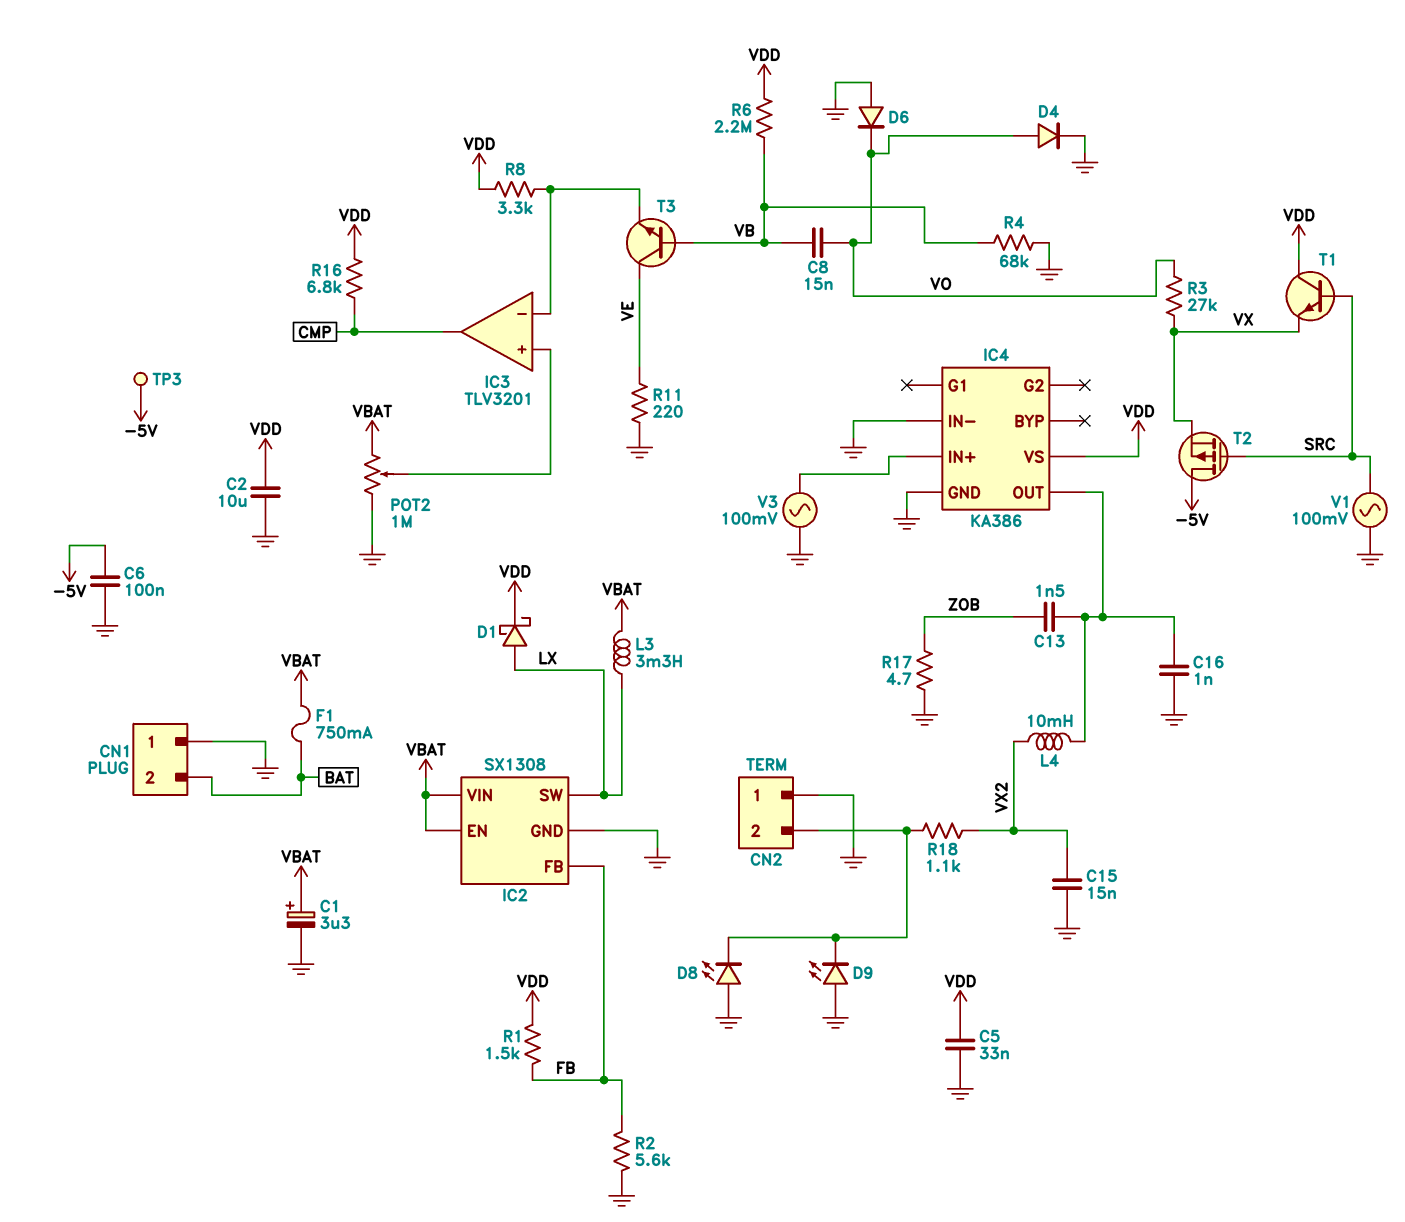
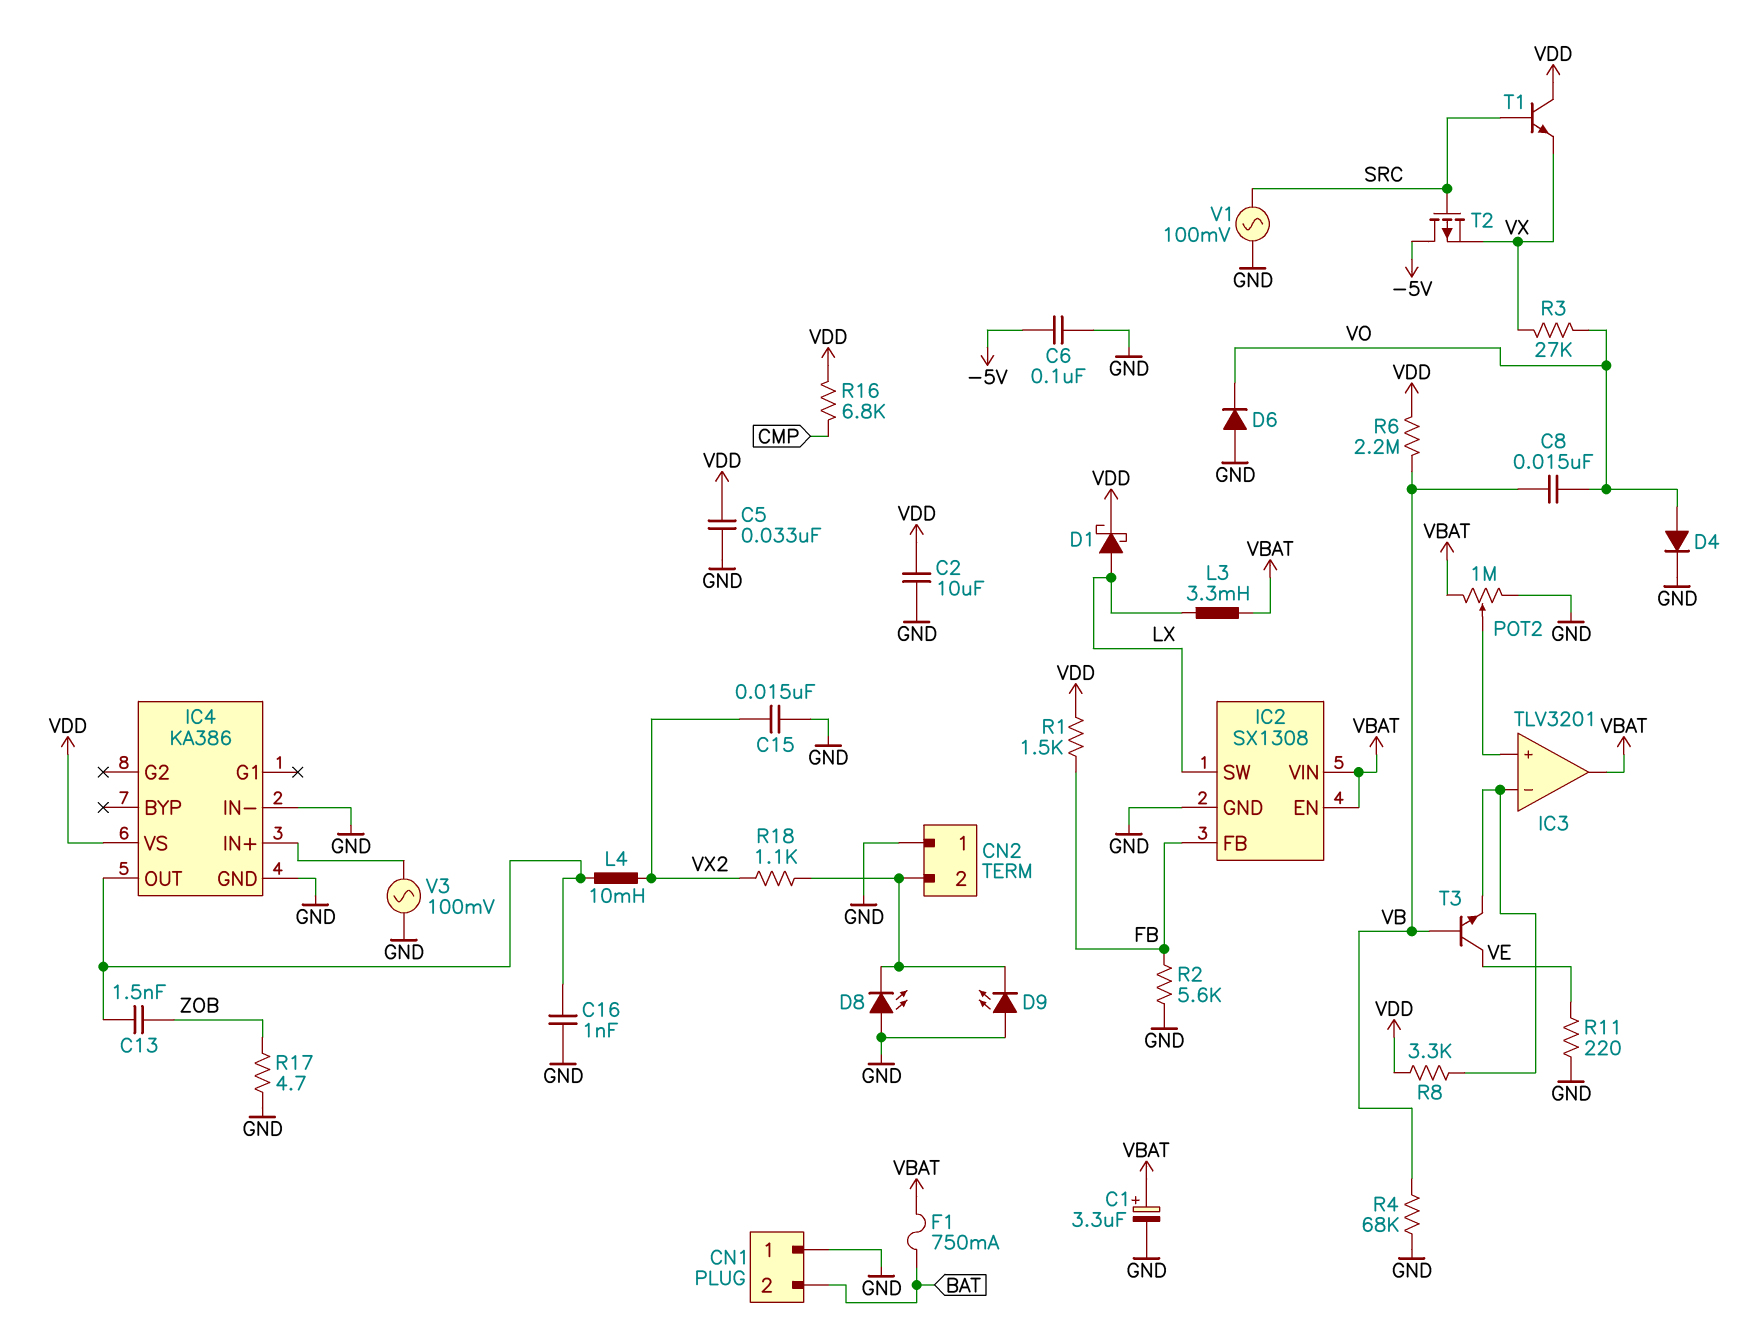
IC3 pin out: CMP -> VBAT
TP3: test point (-5V) -> none

